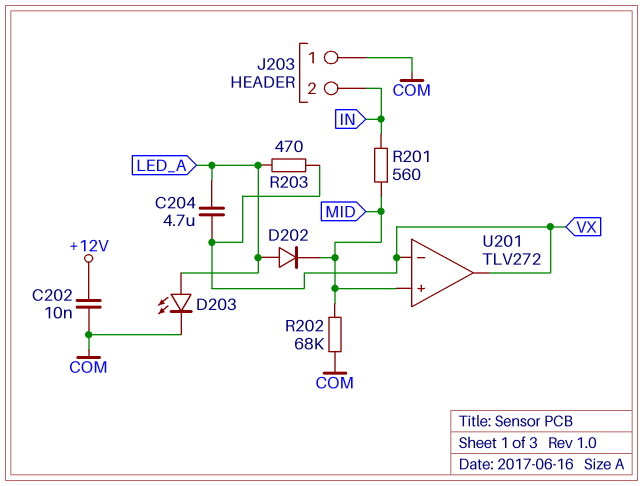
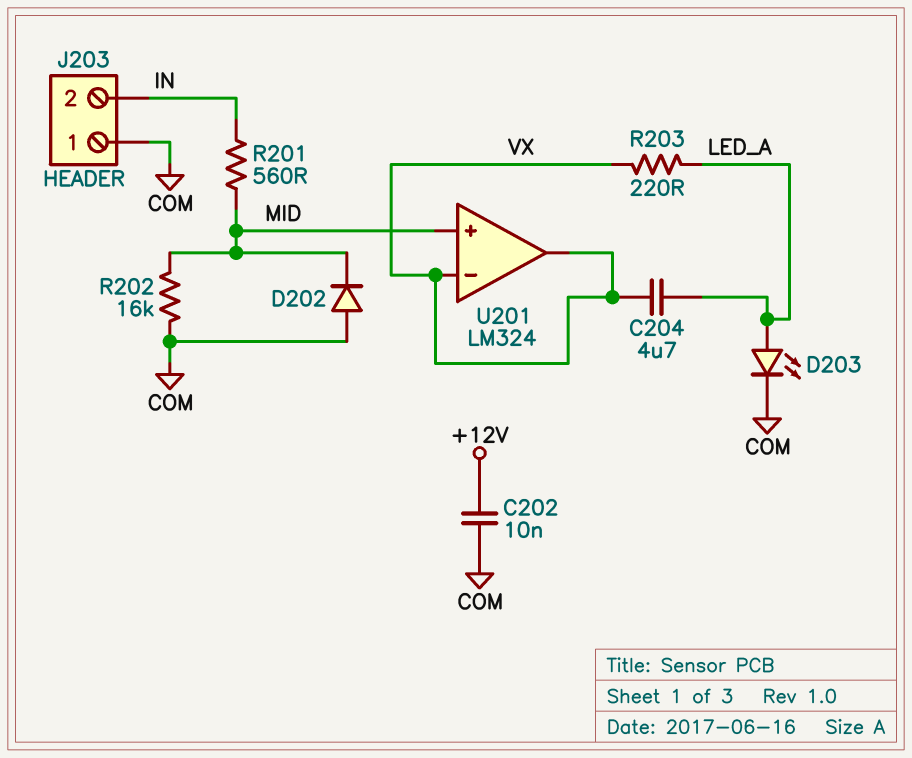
D202: diode (A LED_A, K MID) -> diode (A COM, K MID)
R202: 68k (COM, MID) -> 16k (COM, MID)
R203: 470 (LED_A, VX) -> 220 (LED_A, VX)
U201: TLV272 -> LM324

